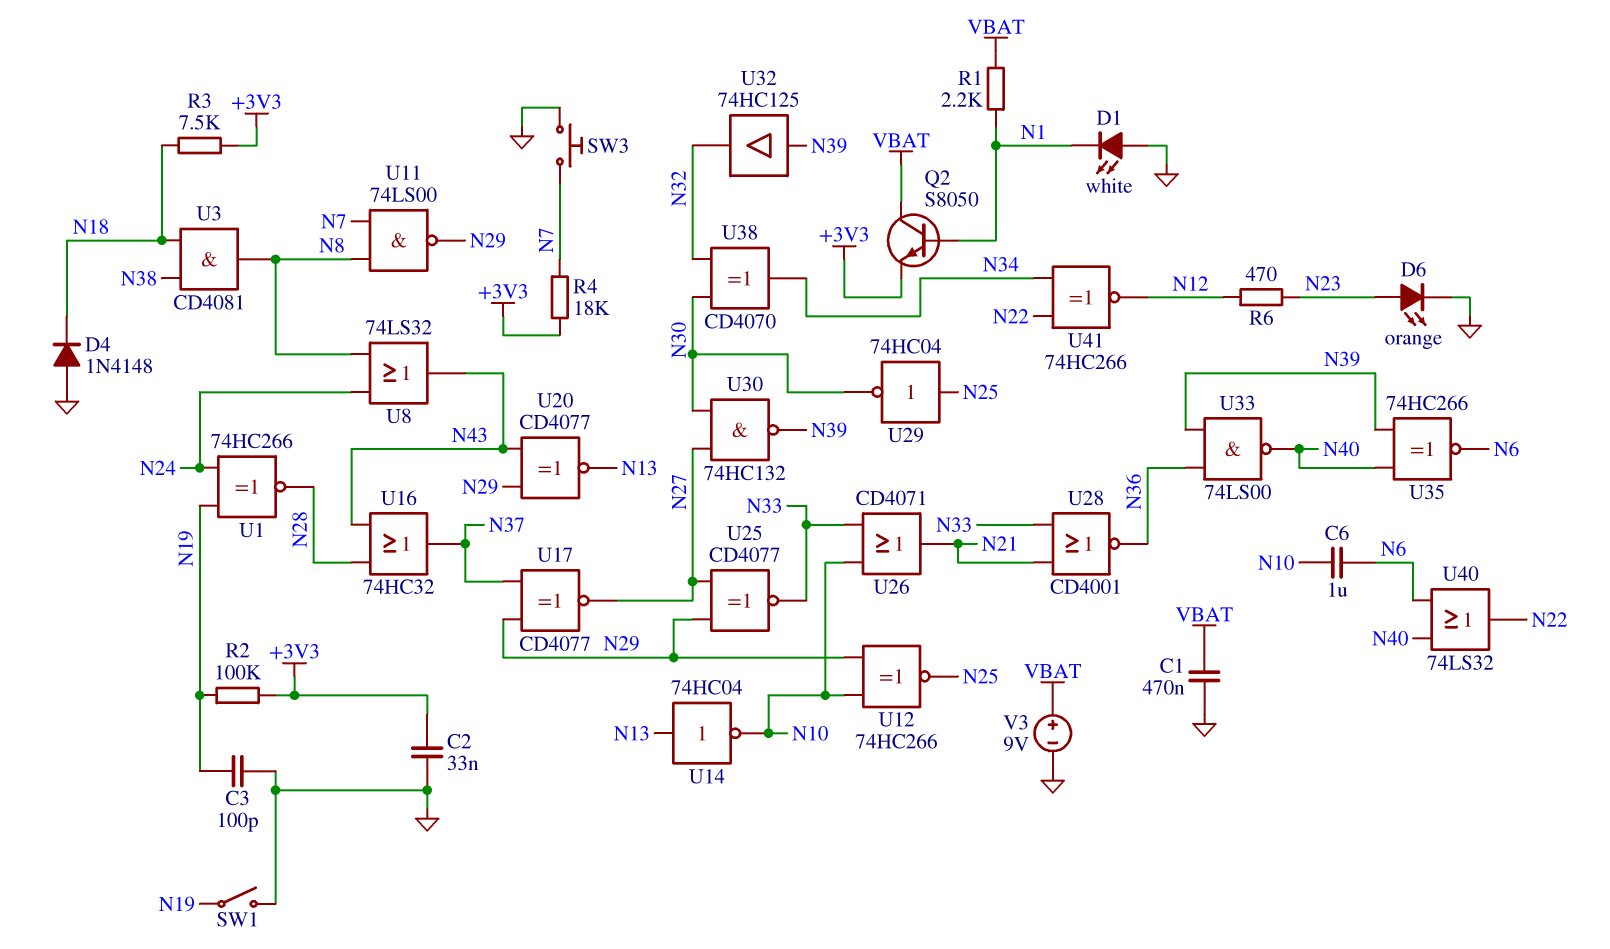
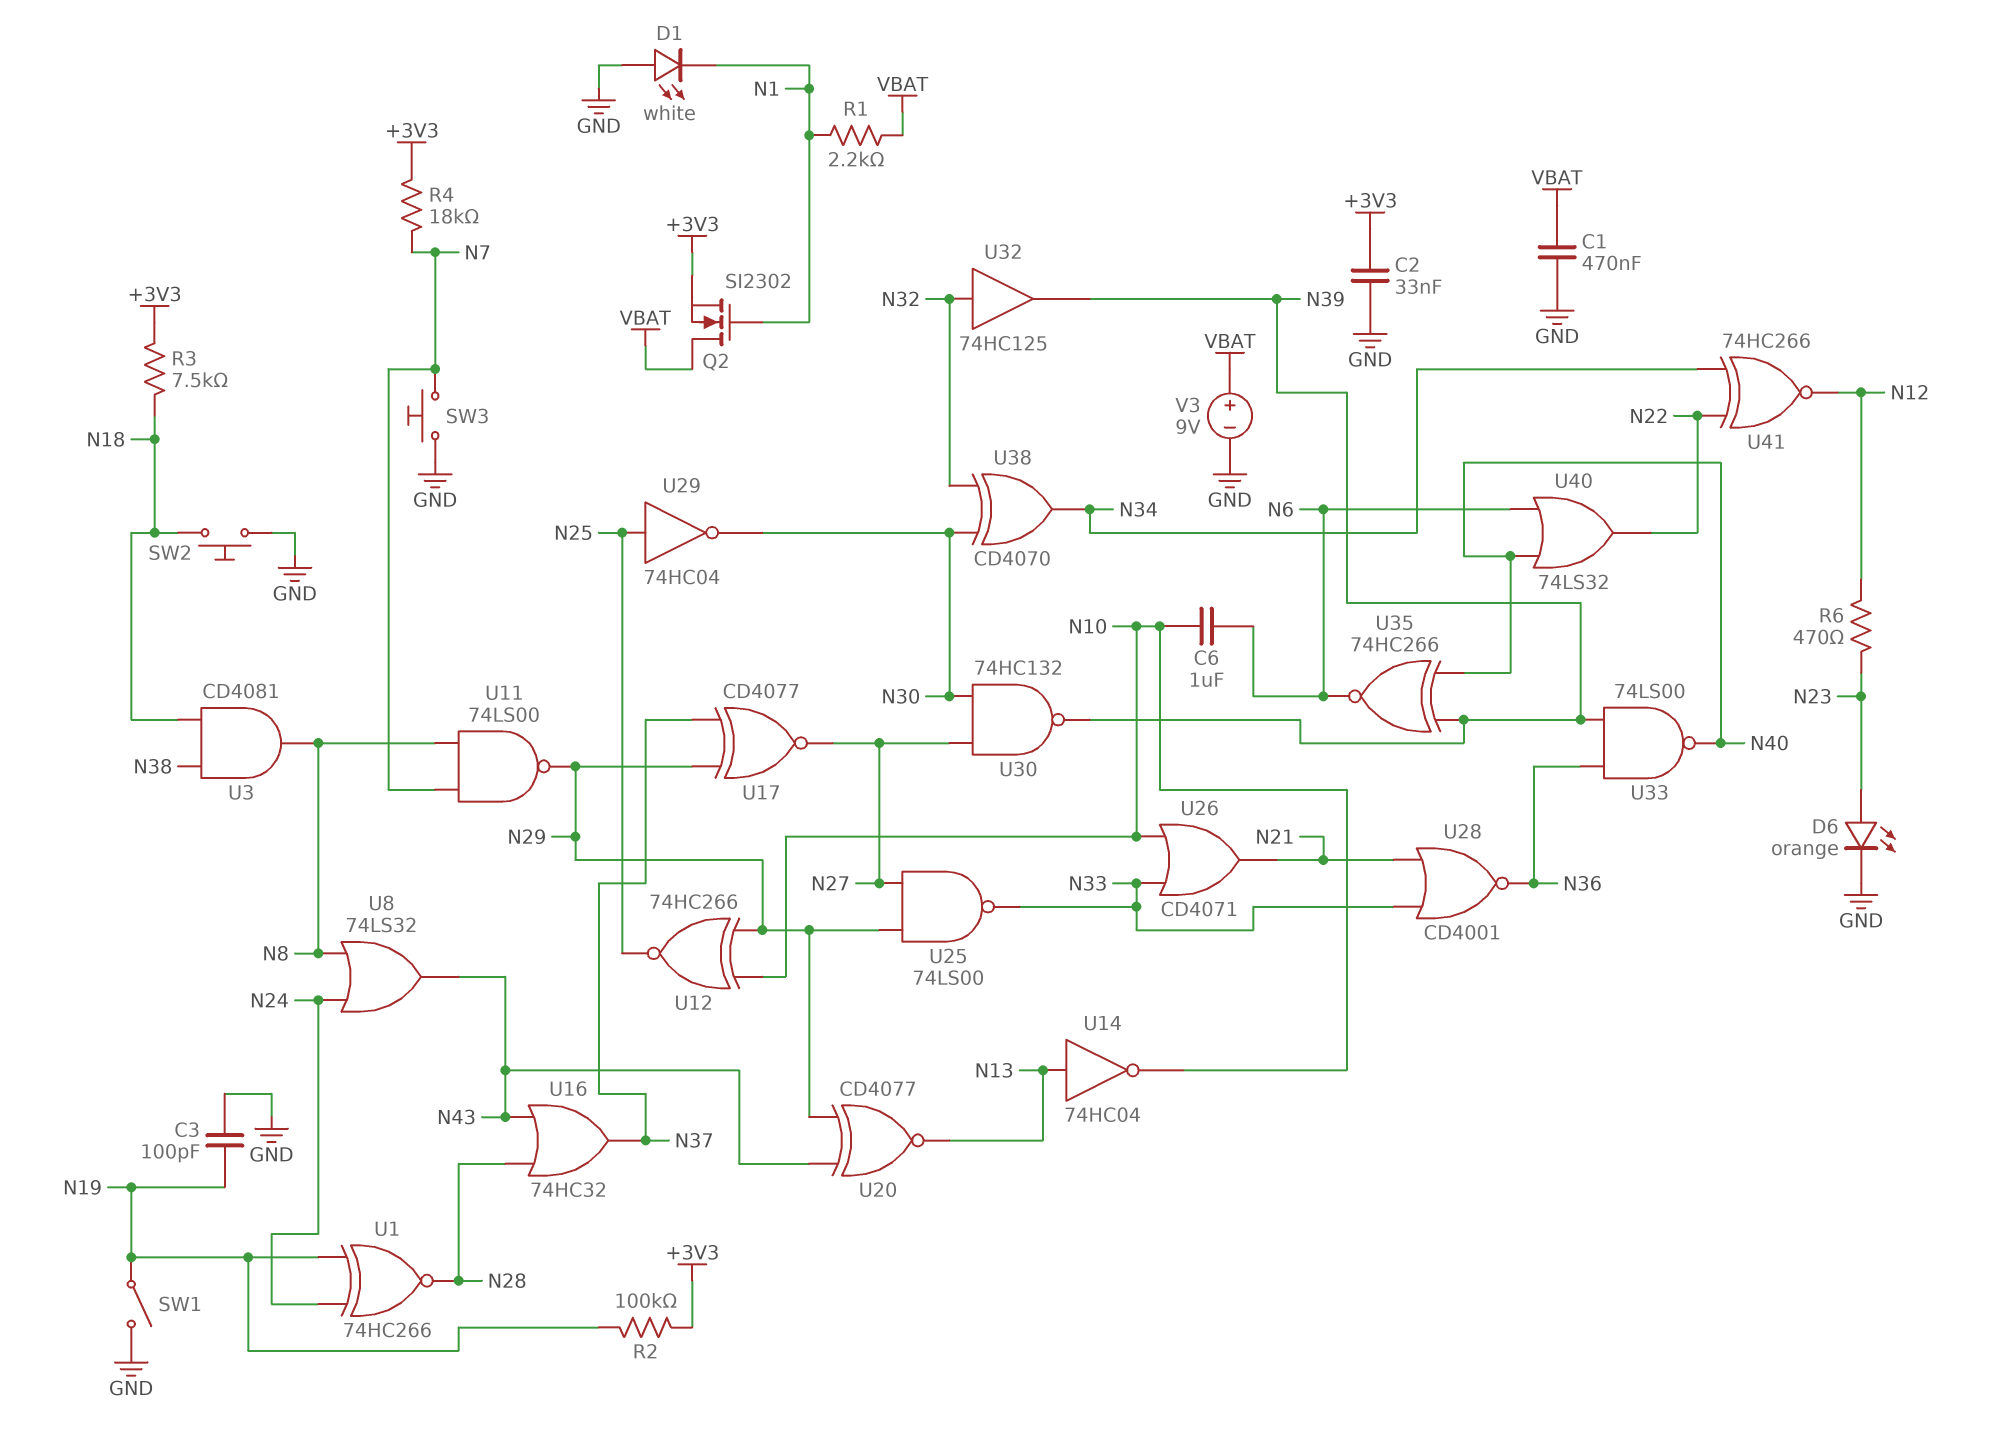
D4: diode 1N4148 (A GND, K N18) -> none
Q2: NPN S8050 (B N1, C VBAT, E +3V3) -> NMOS SI2302 (G N1, D VBAT, S +3V3)
SW2: none -> button (GND, N18)
U25: XNOR CD4077 (in N27, in N29, out N33) -> NAND 74LS00 (in N27, in N29, out N33)
U32: buffer 74HC125 (in N39, out N32) -> buffer 74HC125 (in N32, out N39)

